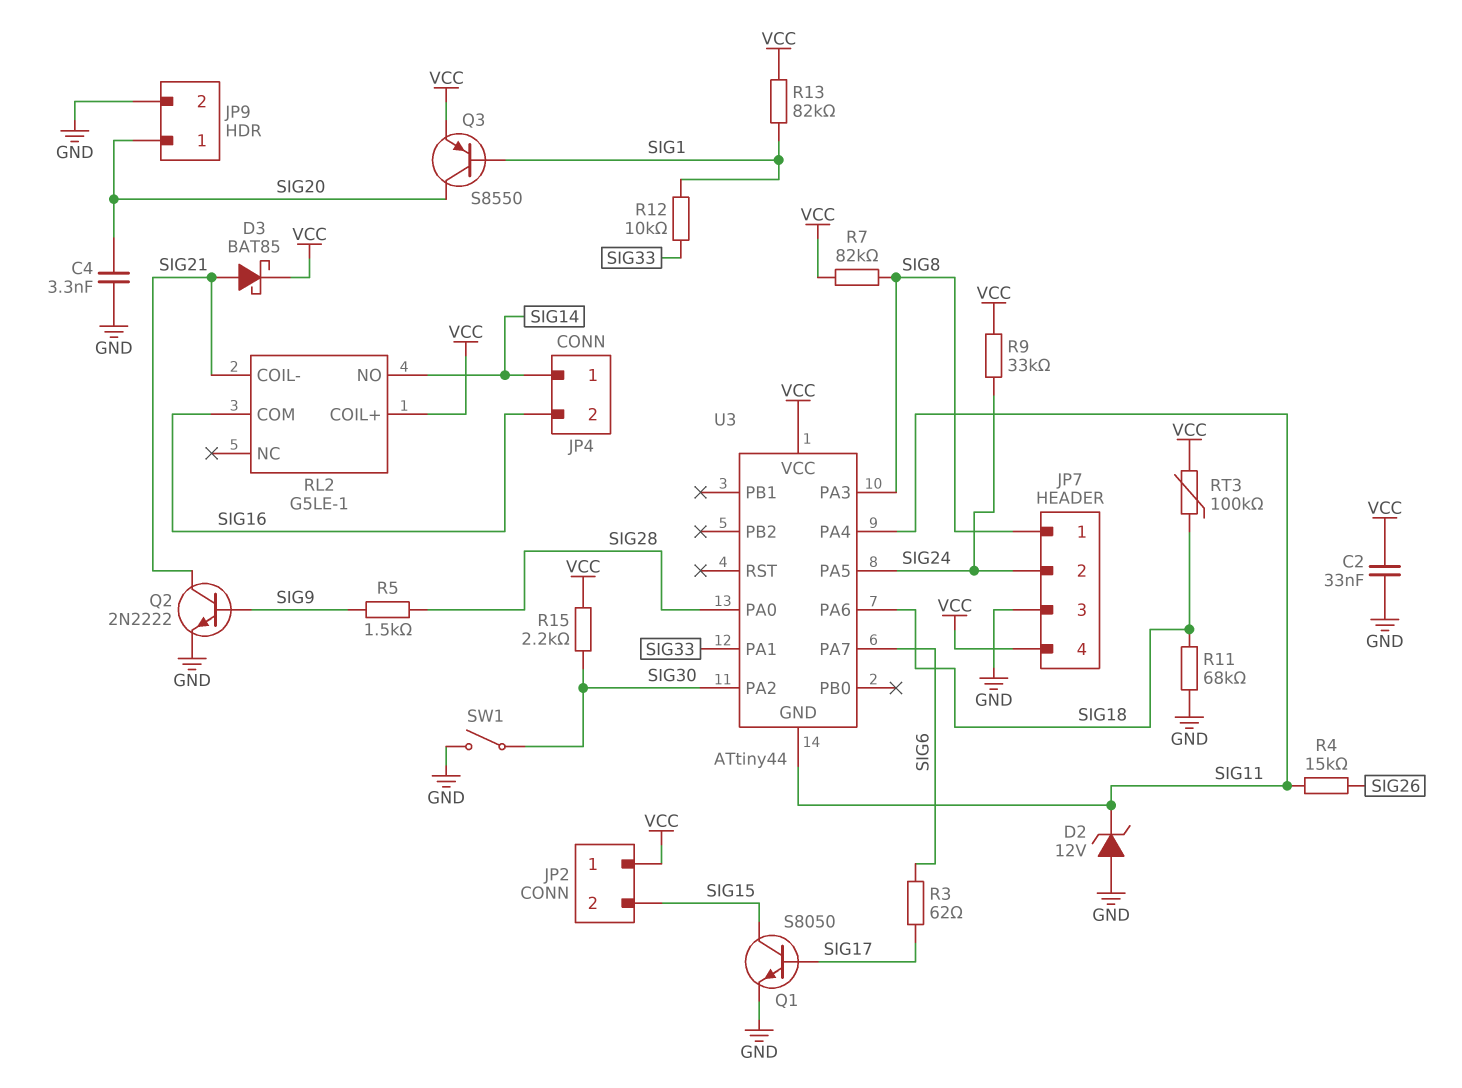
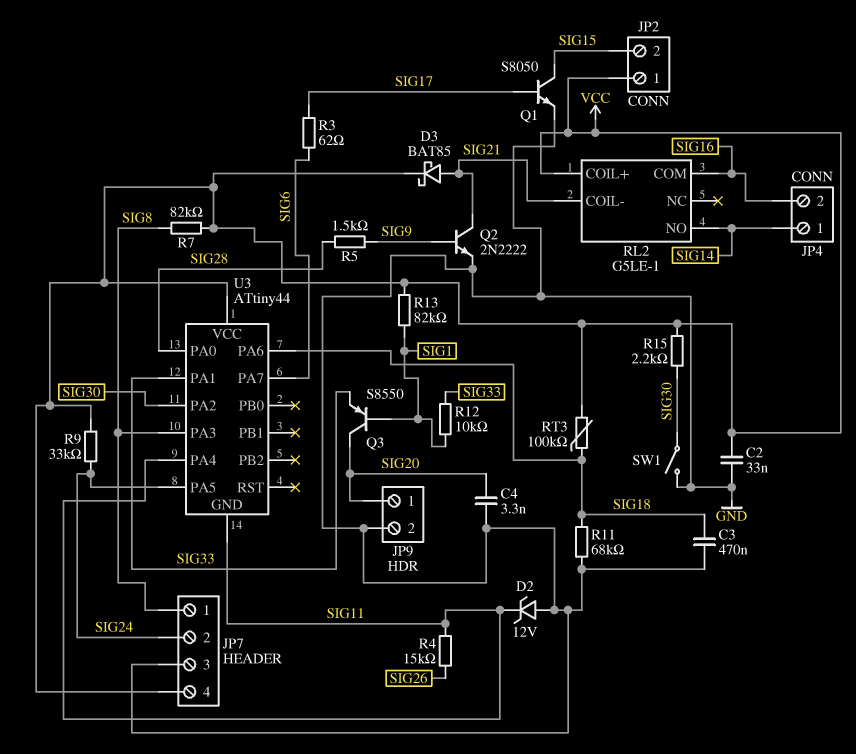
C3: none -> 470nF (GND, SIG18)
Q3: PNP S8550 (B SIG1, C SIG20, E VCC) -> PNP S8550 (B SIG1, C SIG20, E SIG33)

